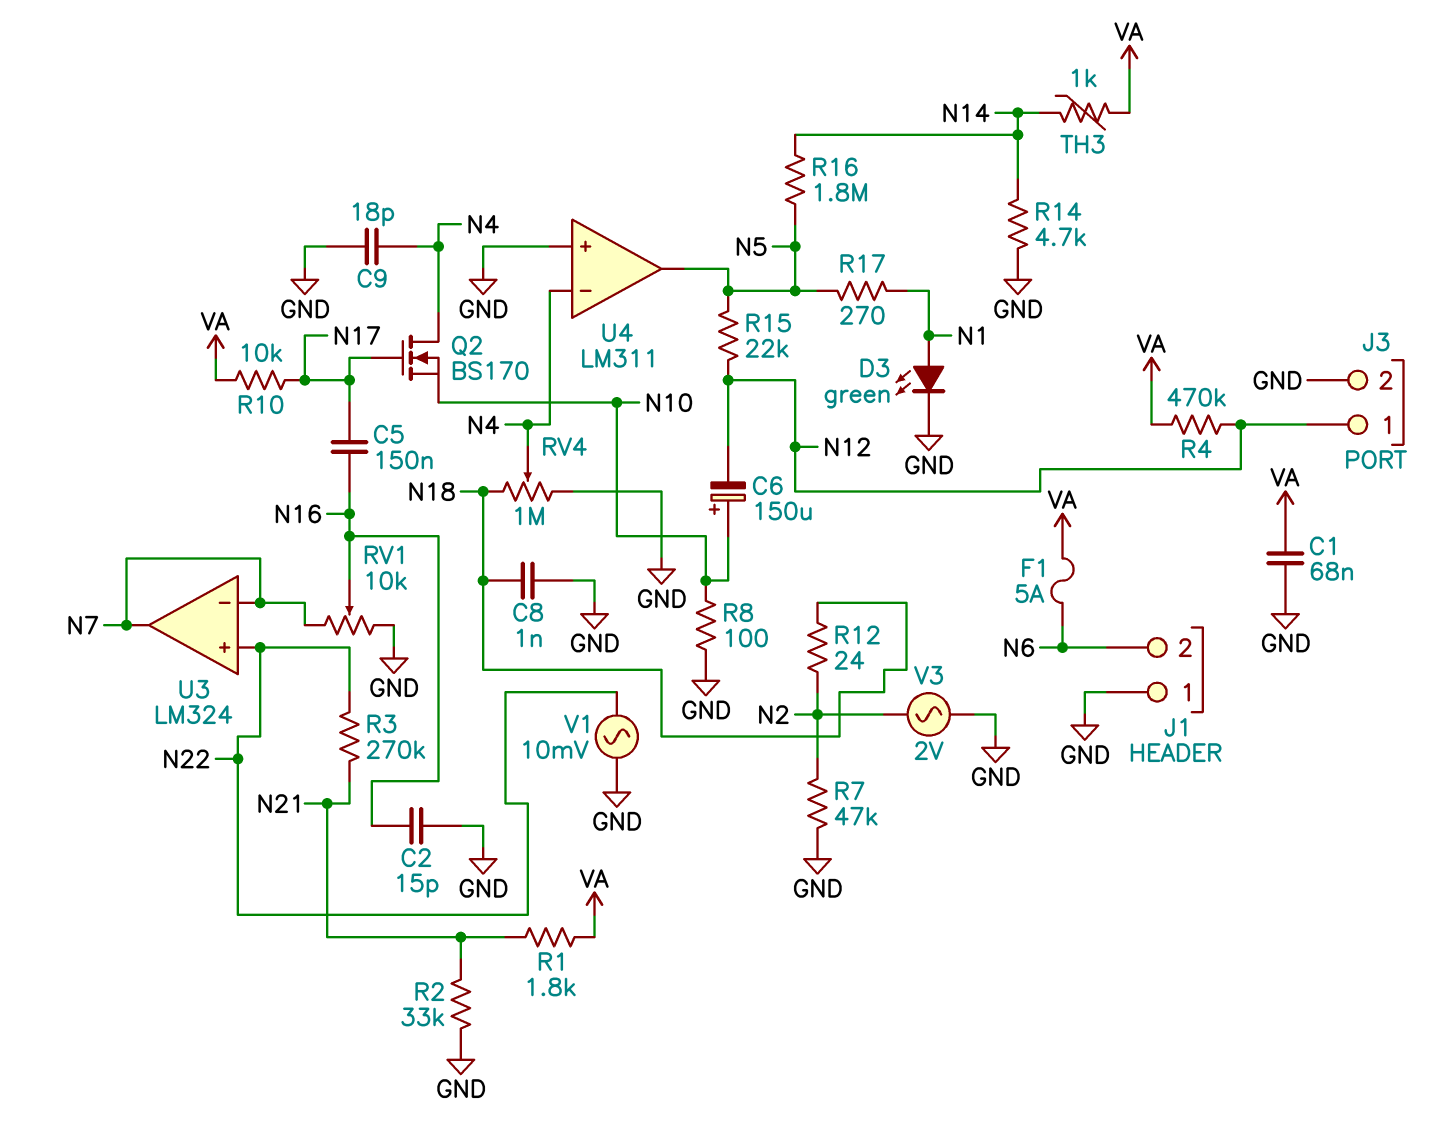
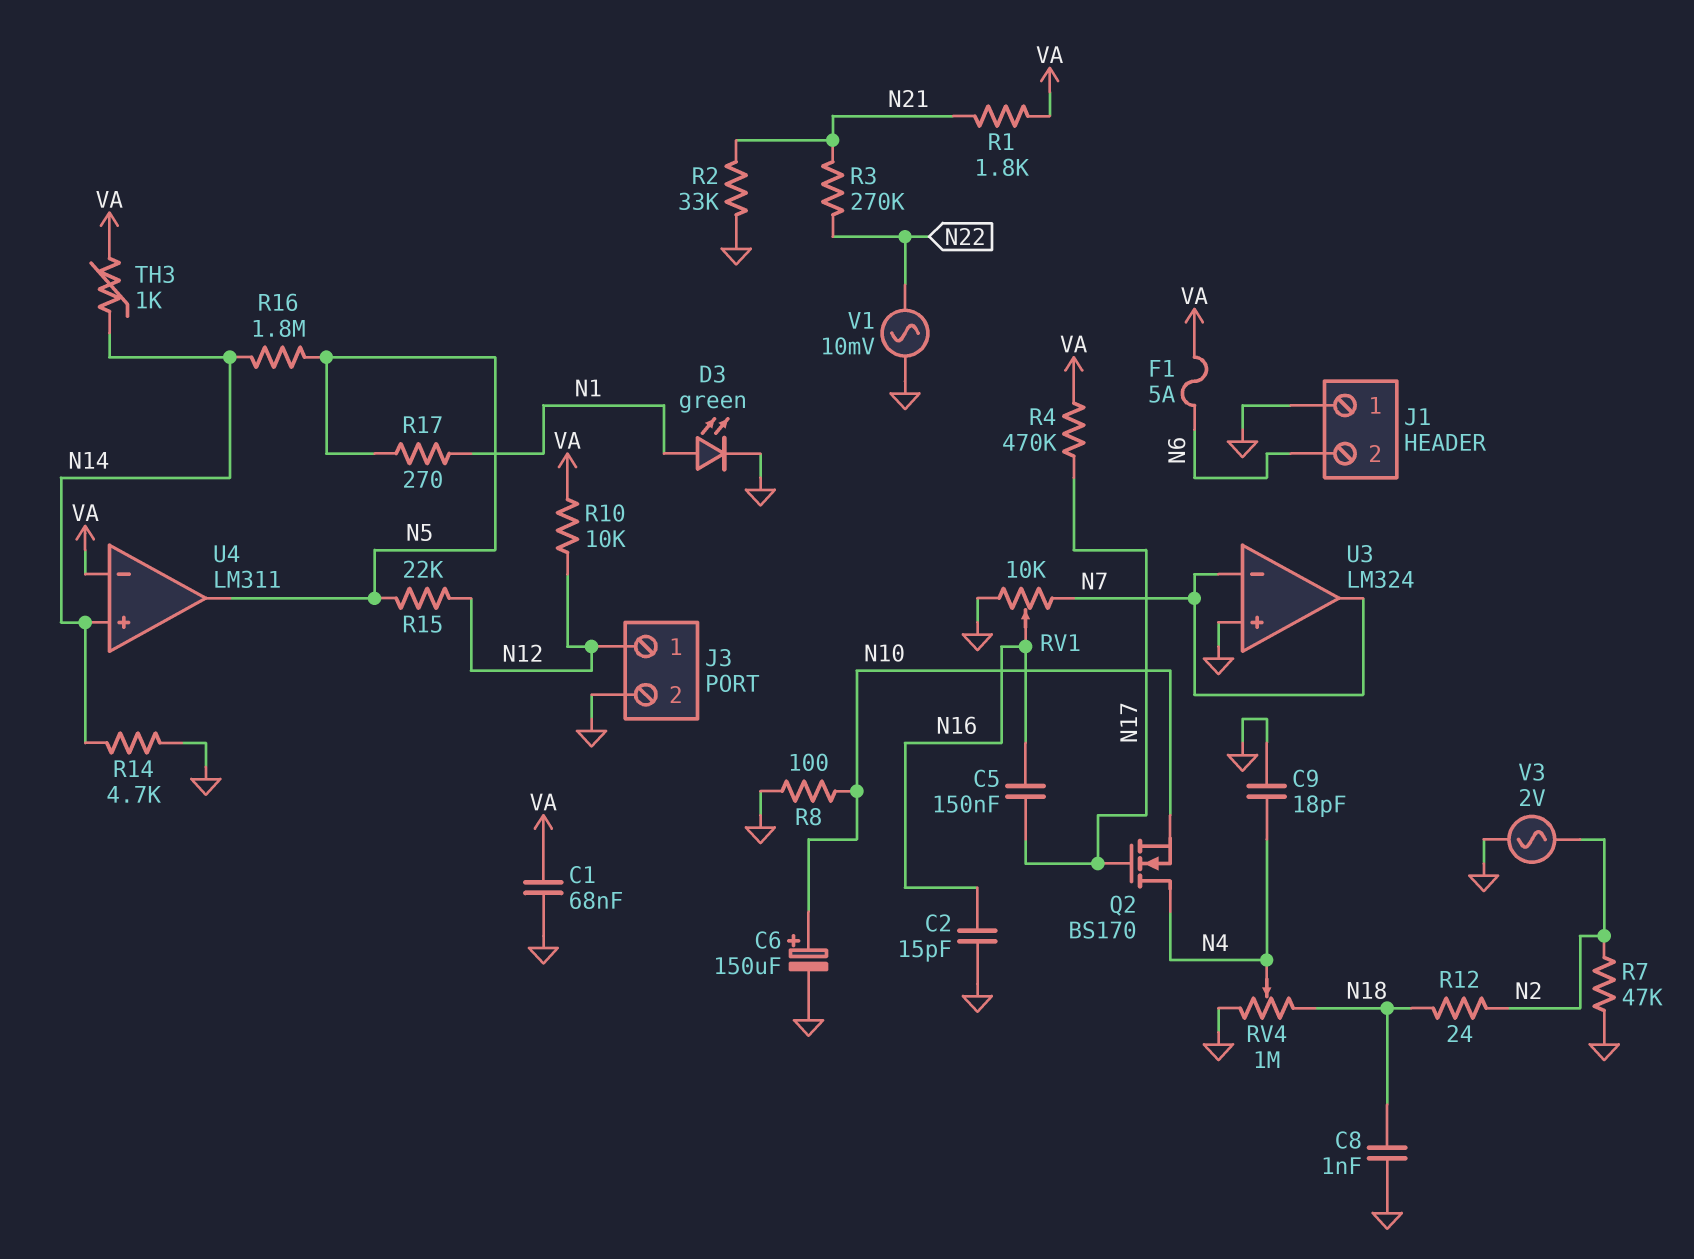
C6: 150uF (plus N10, minus N12) -> 150uF (plus N10, minus GND)
R4: 470k (N12, VA) -> 470k (N17, VA)
R10: 10k (N17, VA) -> 10k (N12, VA)
U3 pin in+: N22 -> GND
U4 pin in+: GND -> N14
U4 pin in-: N4 -> VA

